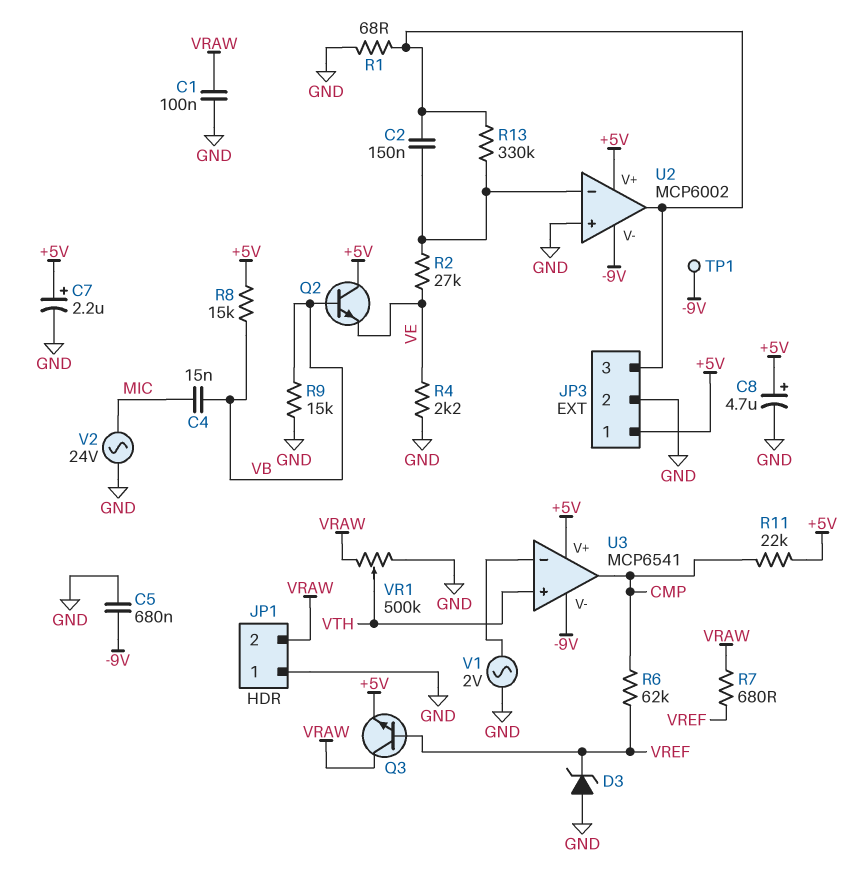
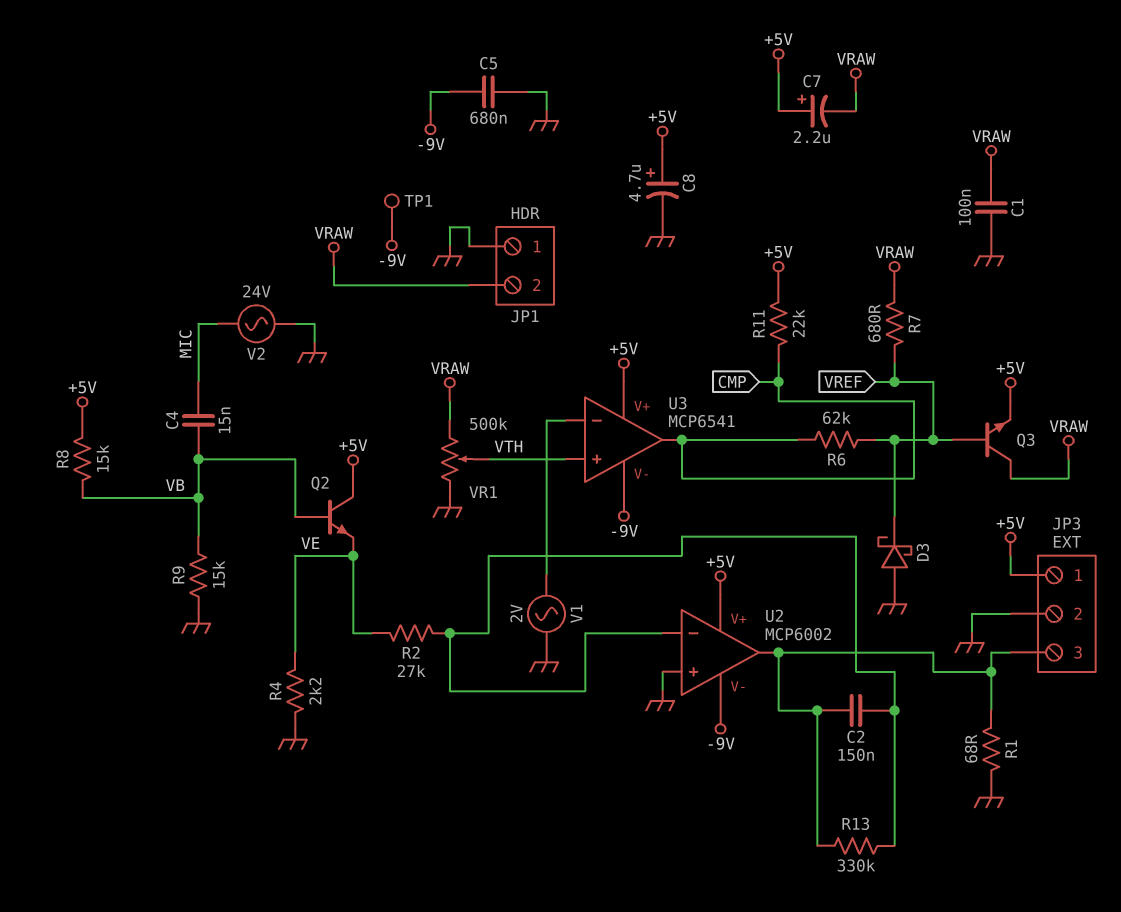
C7: 2.2uF (plus +5V, minus GND) -> 2.2uF (plus +5V, minus VRAW)
D3: zener (A GND, K VREF) -> schottky (A GND, K VREF)

